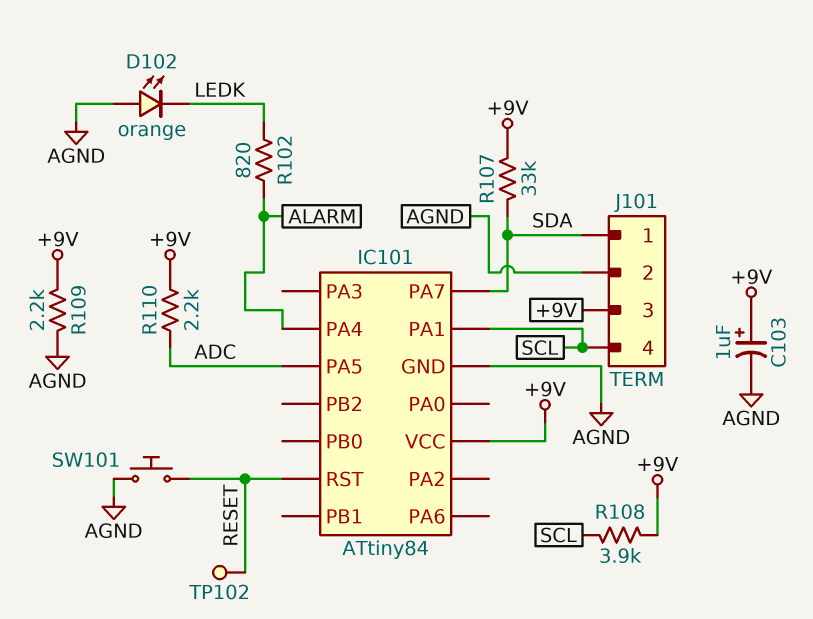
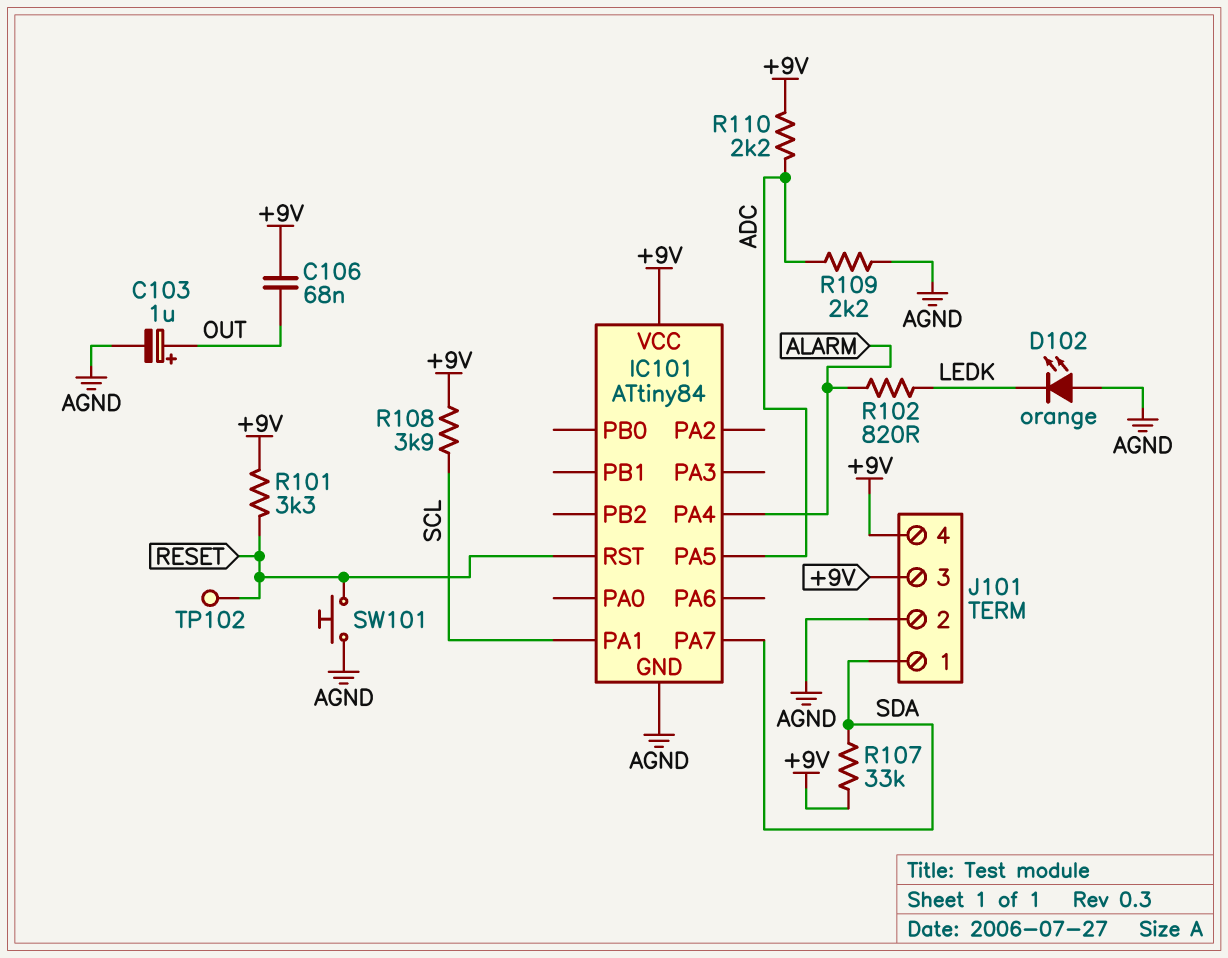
C103: 1uF (plus +9V, minus AGND) -> 1uF (plus OUT, minus AGND)
C106: none -> 68nF (+9V, OUT)
J101 pin 4: SCL -> +9V
R101: none -> 3.3k (+9V, RESET)
R109: 2.2k (+9V, AGND) -> 2.2k (ADC, AGND)

